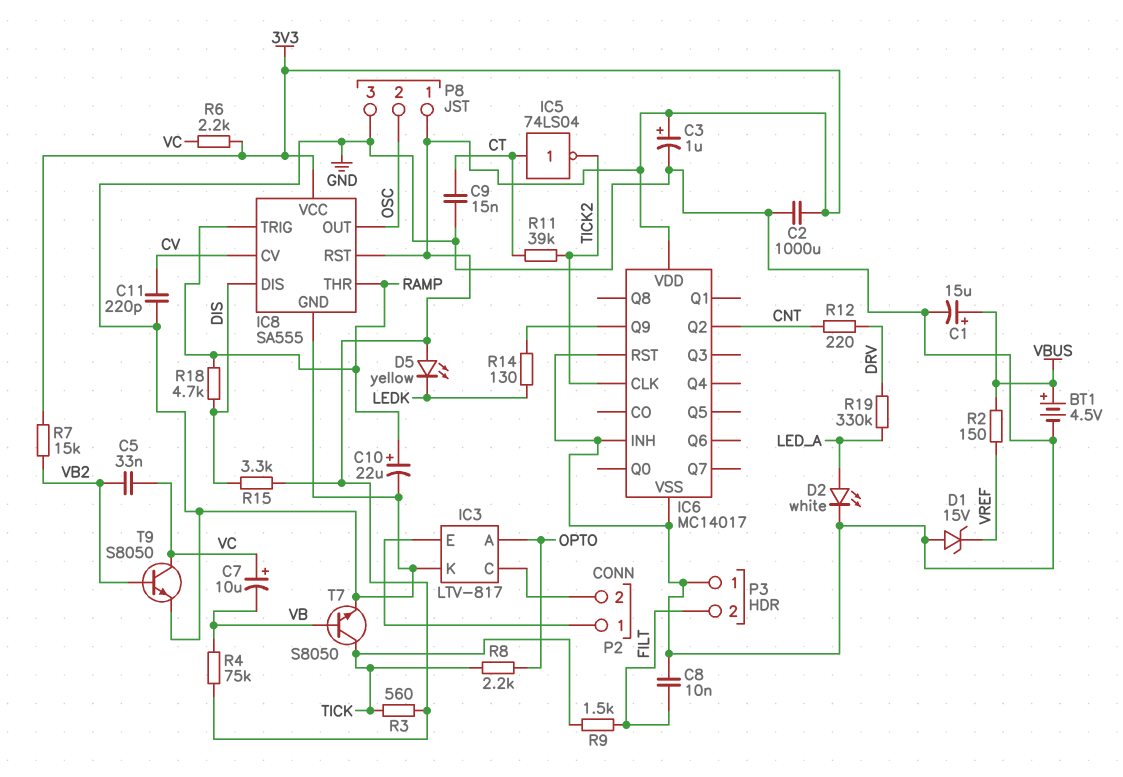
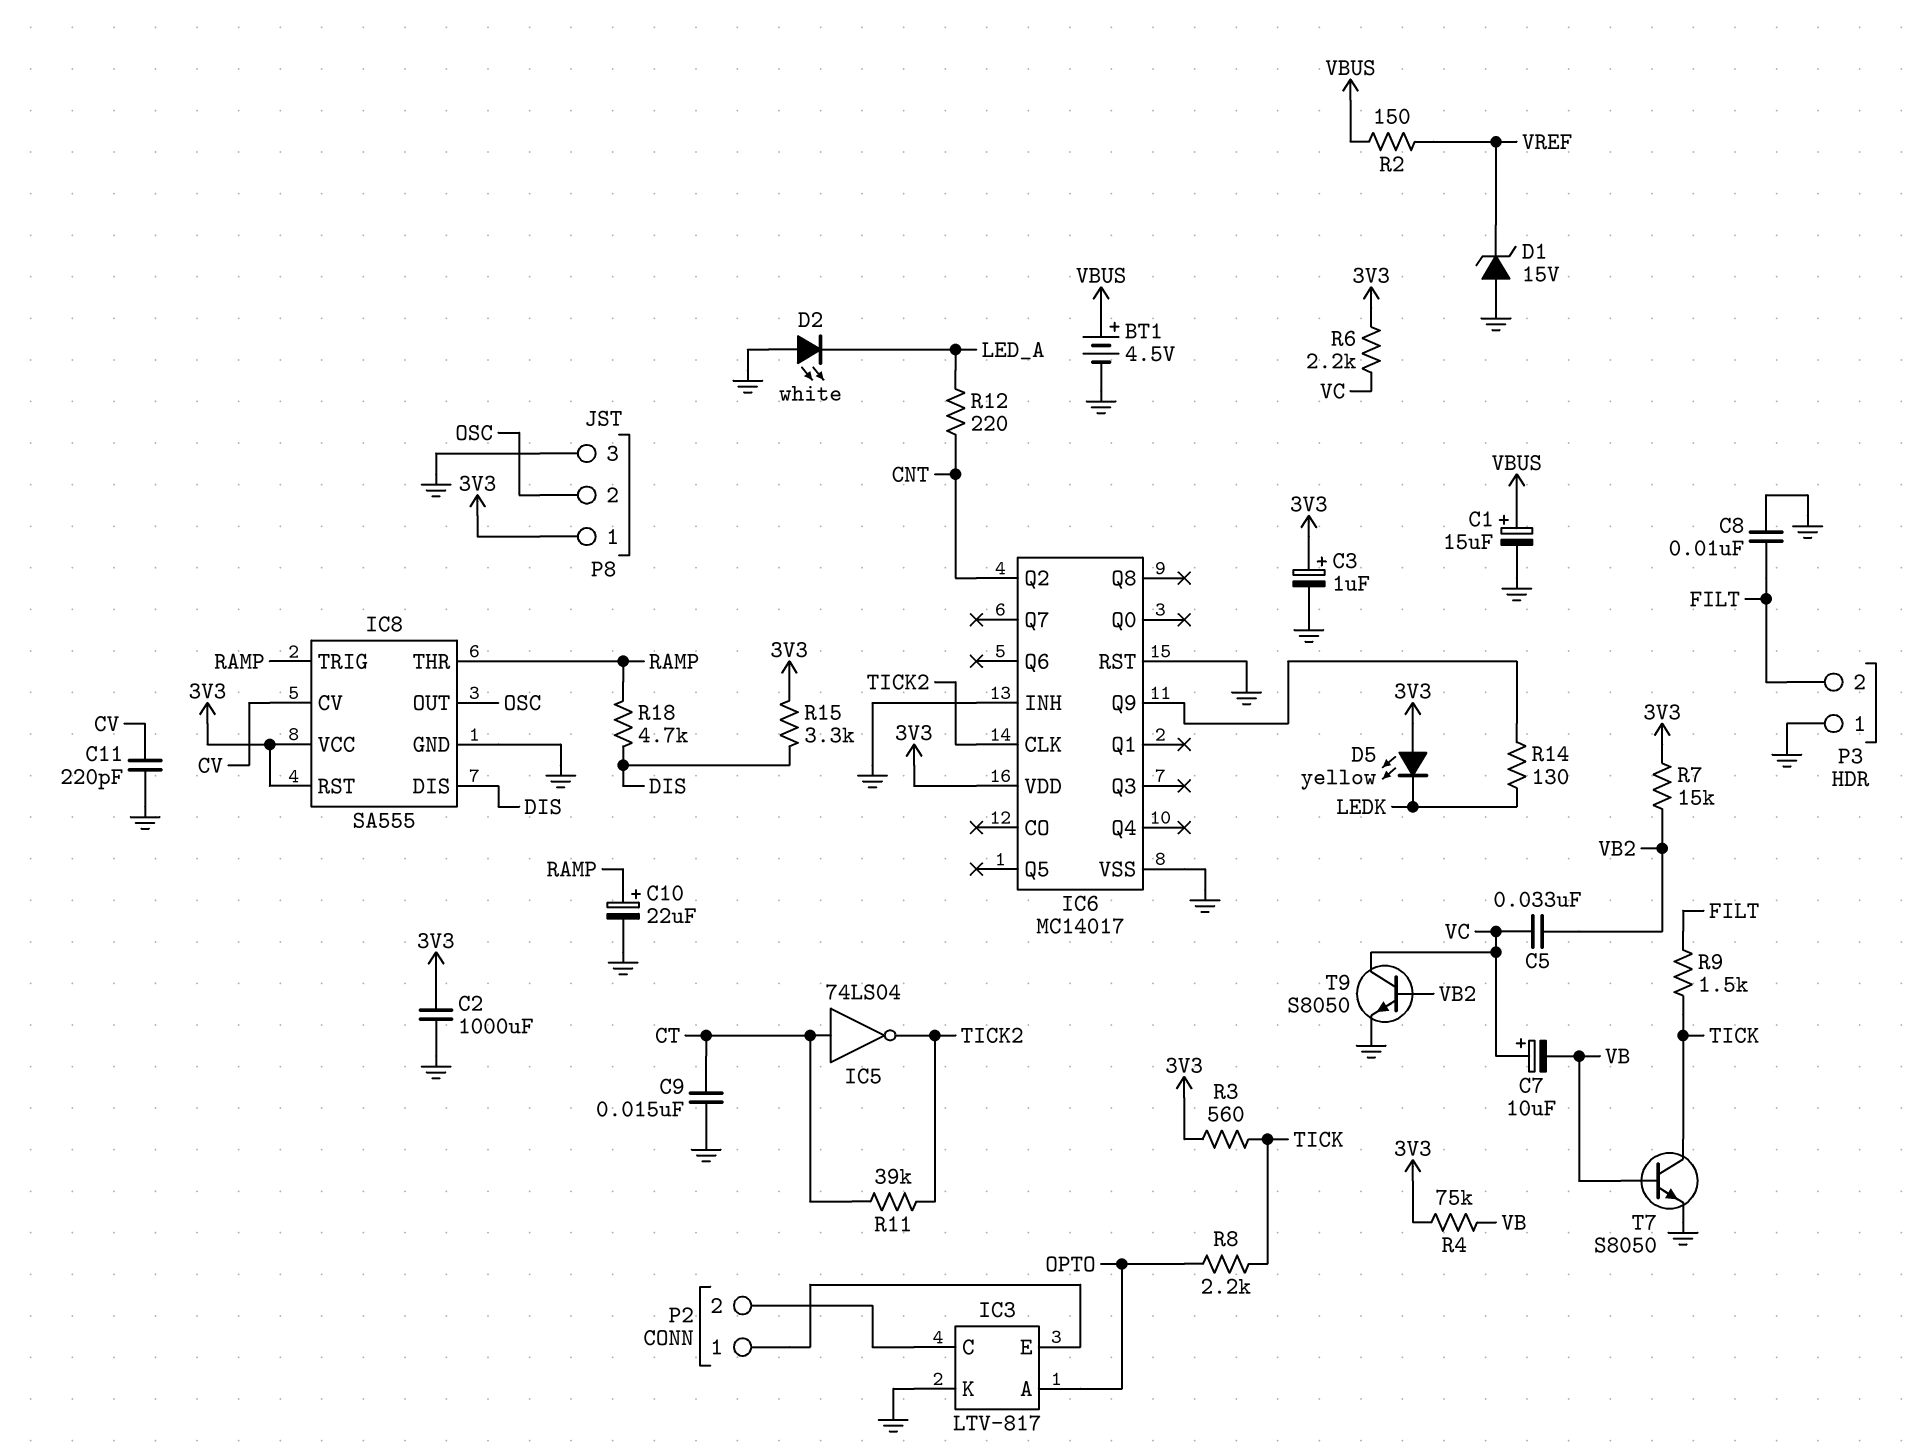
D2: LED white (A LED_A, K GND) -> LED white (A GND, K LED_A)
R12: 220 (CNT, DRV) -> 220 (CNT, LED_A)
R19: 330k (DRV, LED_A) -> none

